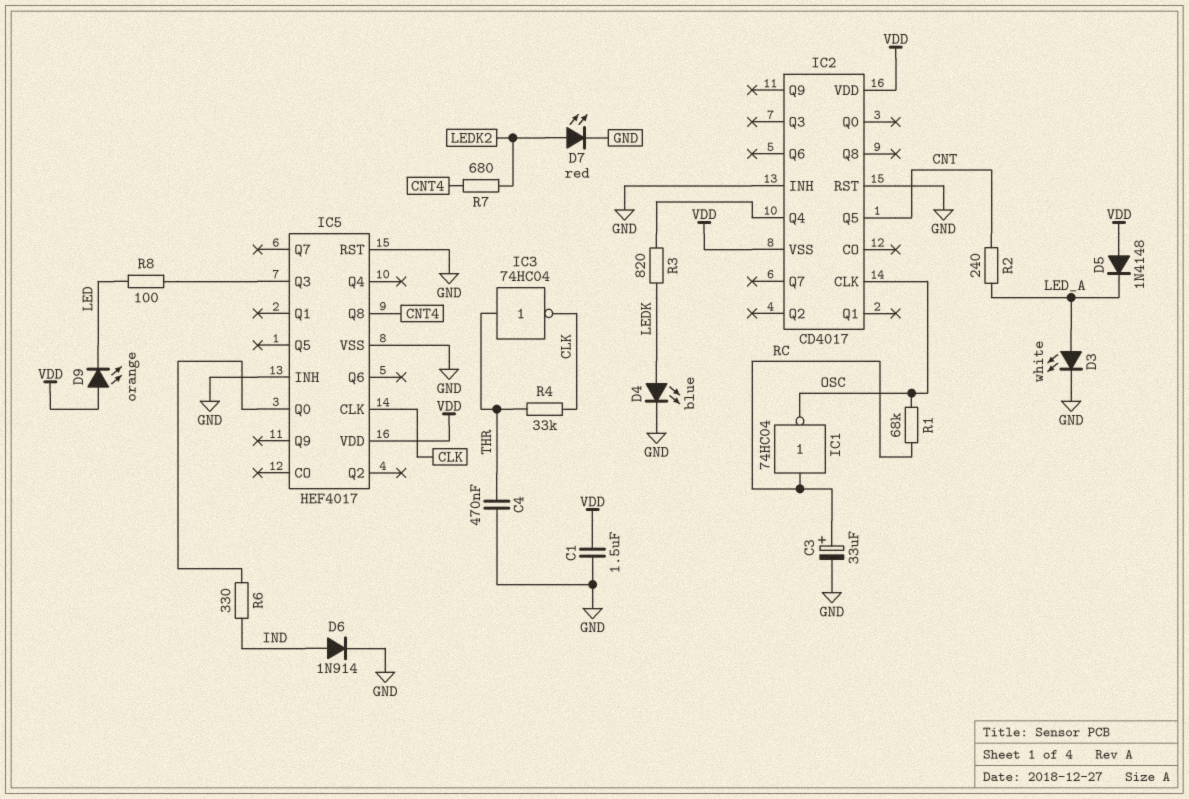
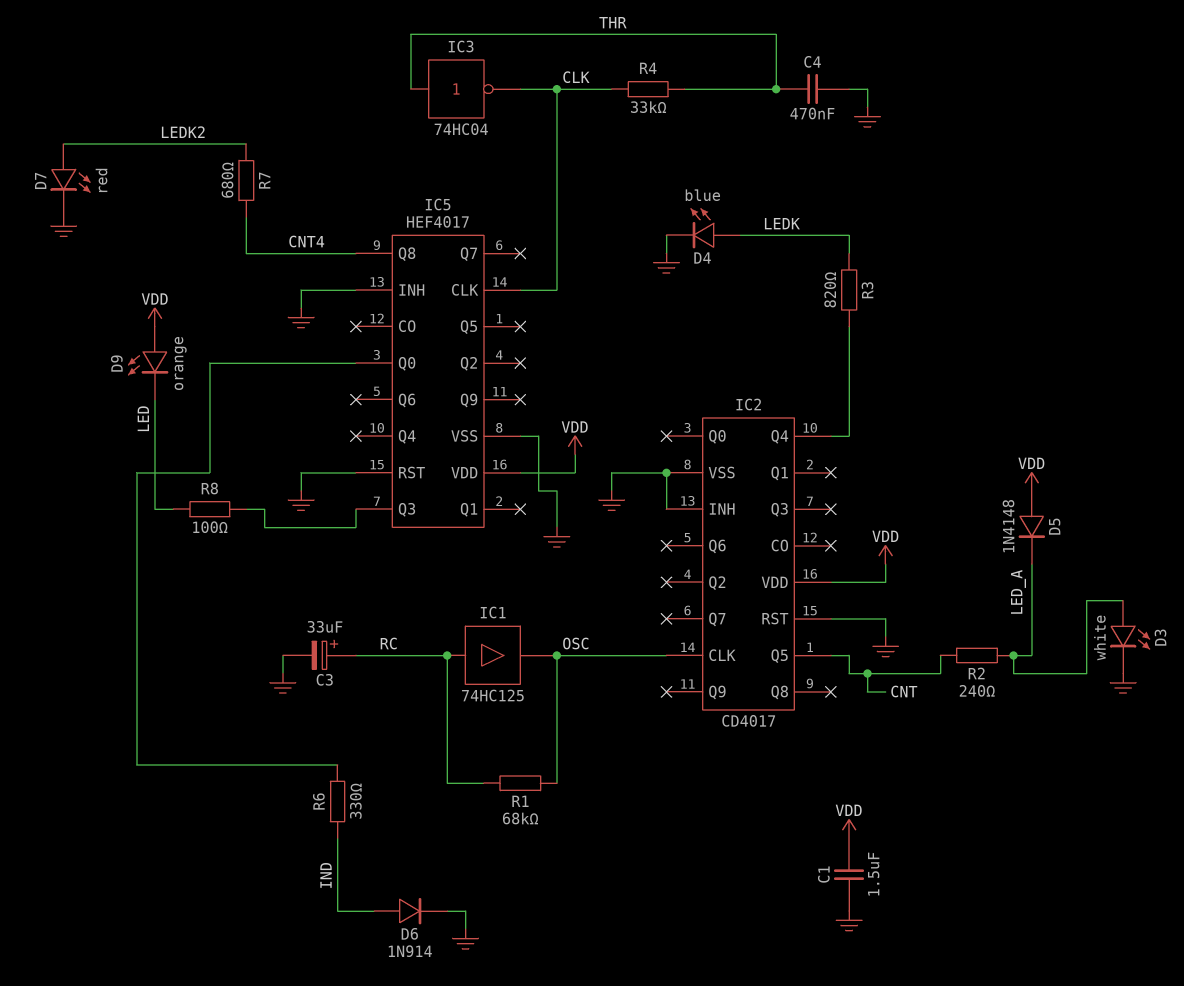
IC1: NOT 74HC04 (in RC, out OSC) -> buffer 74HC125 (in RC, out OSC)
IC2 pin VSS: VDD -> GND

